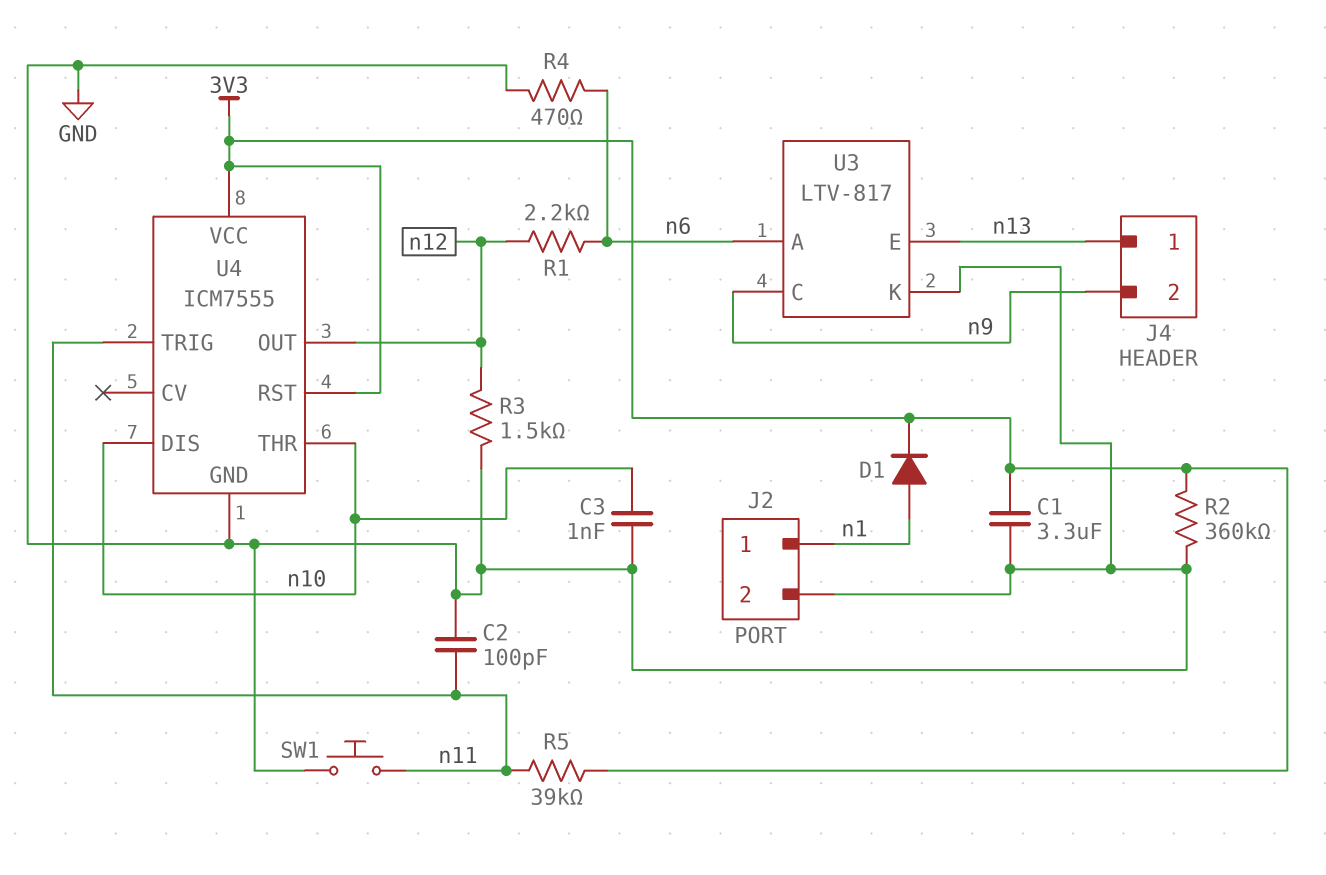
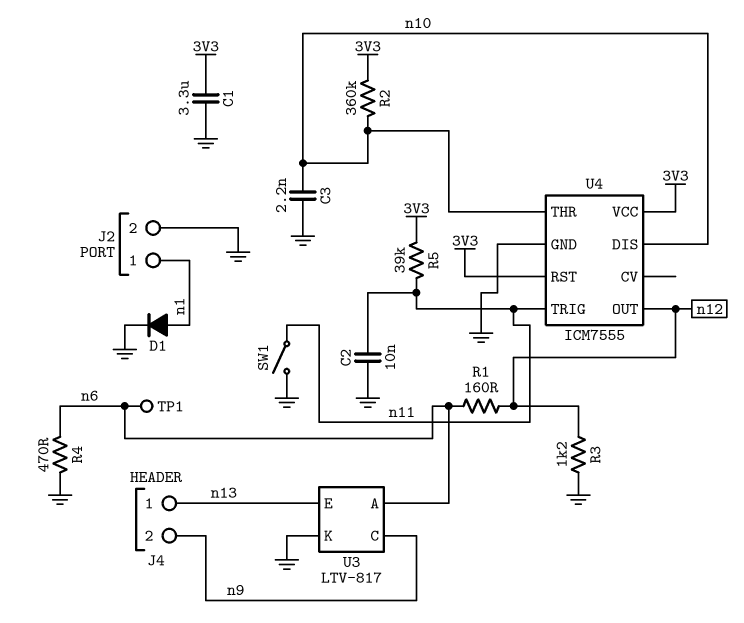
C2: 100pF (GND, n11) -> 10nF (GND, n11)
C3: 1nF (GND, n10) -> 2.2nF (GND, n10)
D1: diode (A n1, K 3V3) -> diode (A n1, K GND)
R1: 2.2k (n6, n12) -> 160 (n6, n12)
R2: 360k (3V3, GND) -> 360k (3V3, n10)
R3: 1.5k (GND, n12) -> 1.2k (GND, n12)
SW1: button (GND, n11) -> switch (GND, n11)
TP1: none -> test point (n6)

